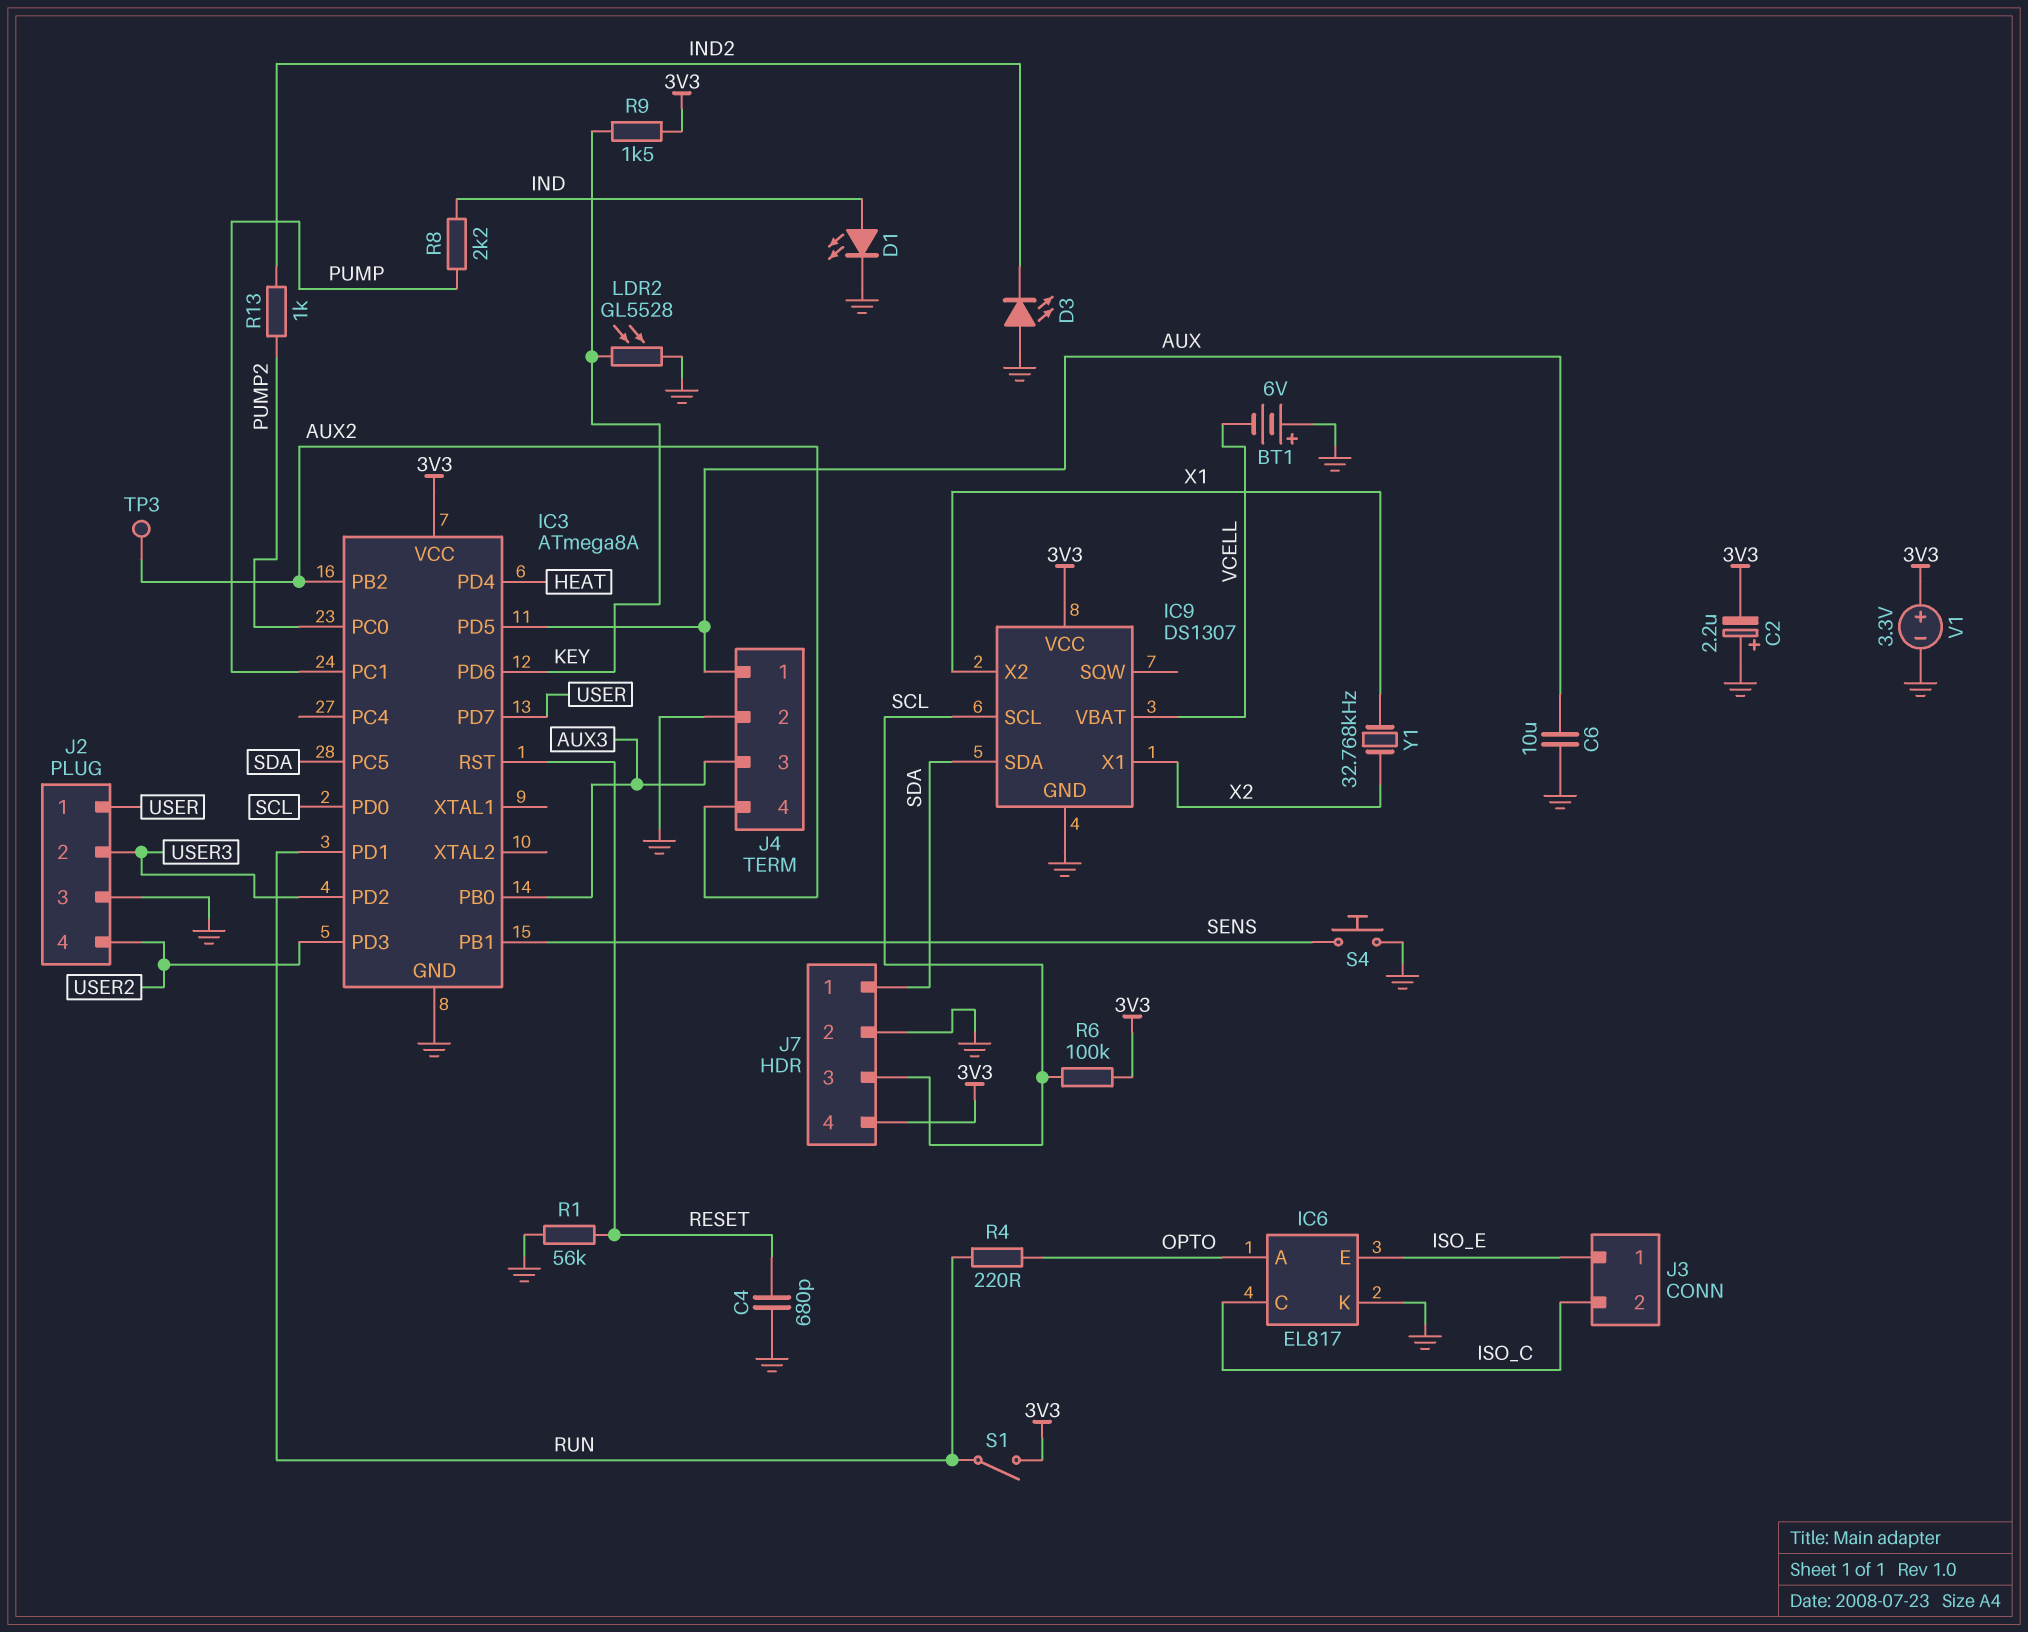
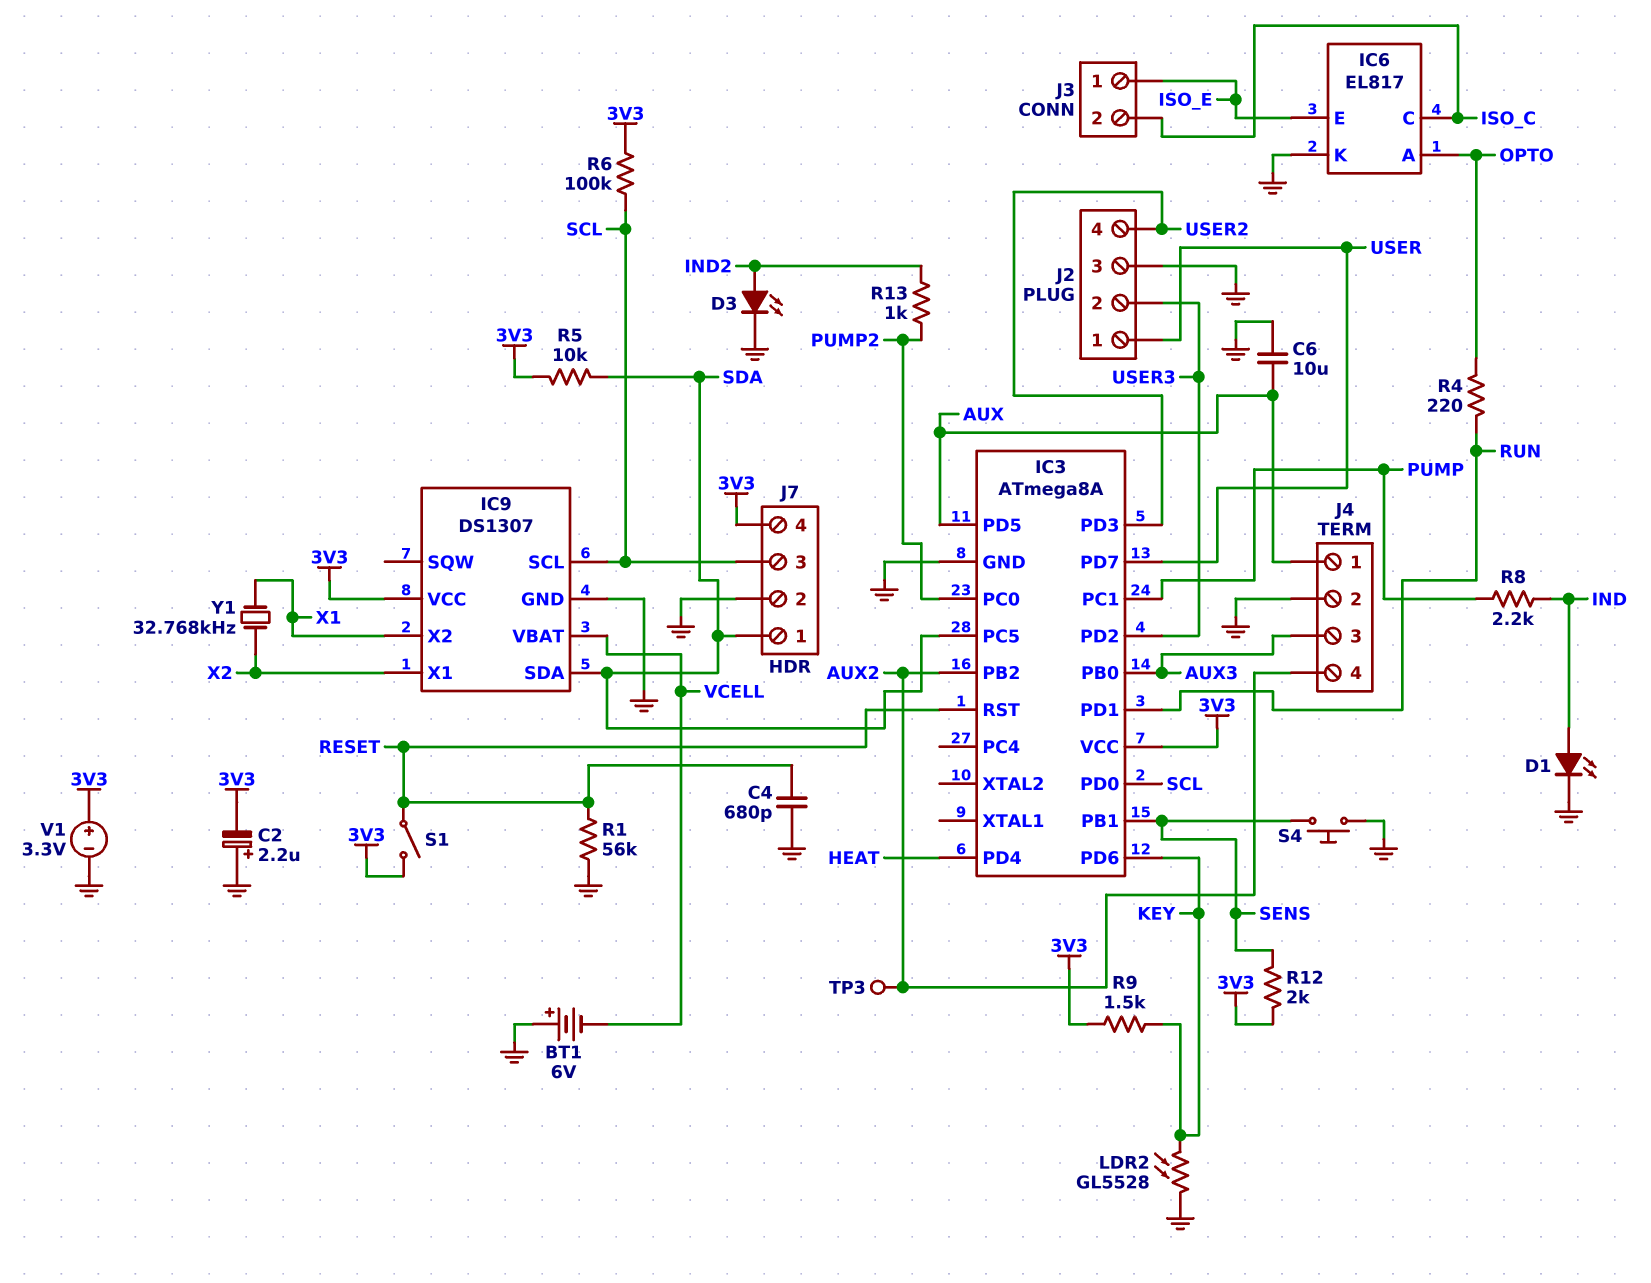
D3: LED (A GND, K IND2) -> LED (A IND2, K GND)
R5: none -> 10k (3V3, SDA)
R12: none -> 2k (3V3, SENS)
S1: switch (3V3, RUN) -> switch (3V3, RESET)

